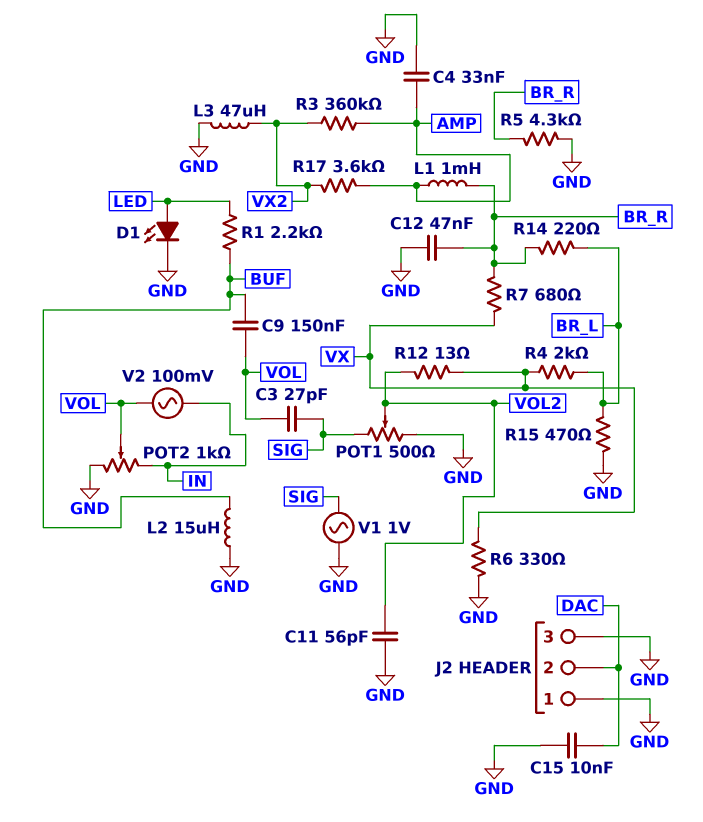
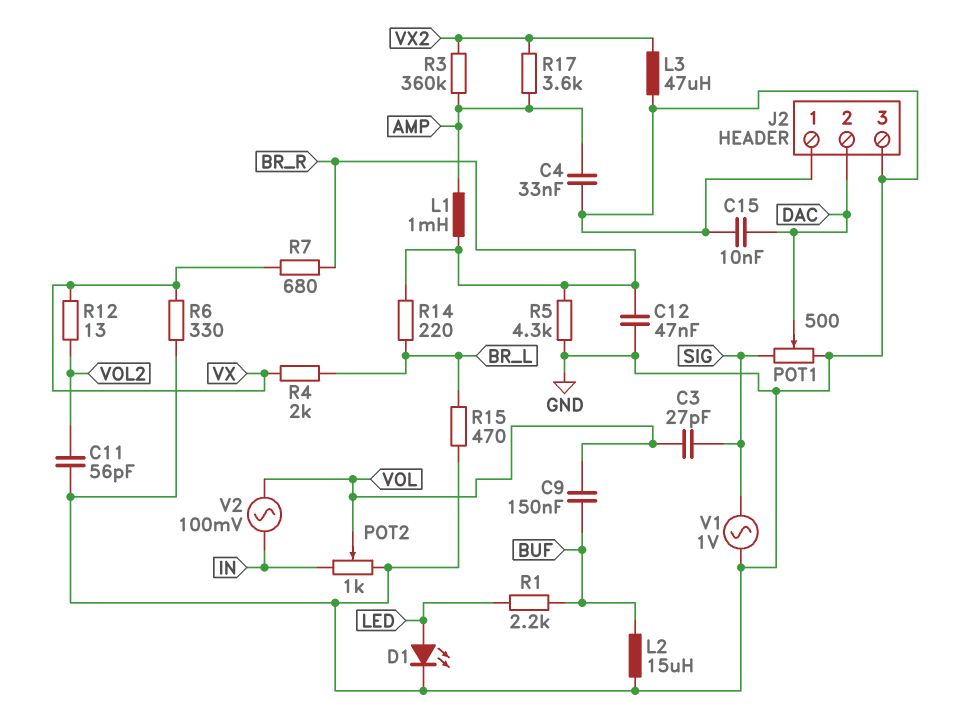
POT1: 500 (GND, SIG, wiper VOL2) -> 500 (GND, SIG, wiper DAC)

